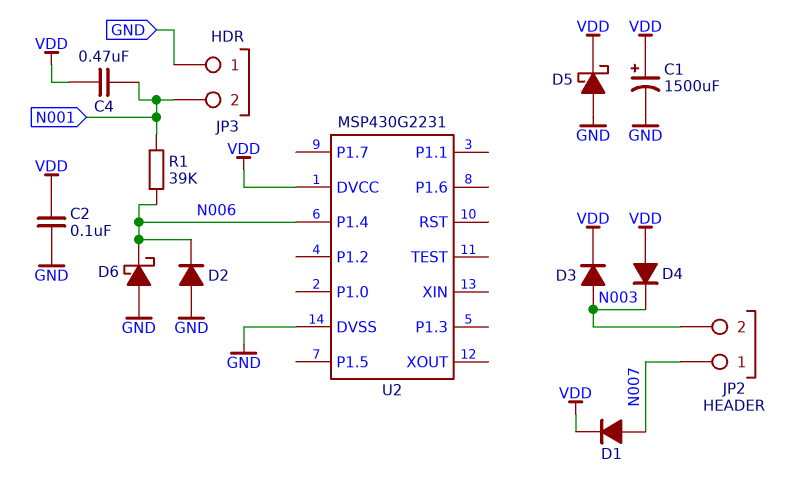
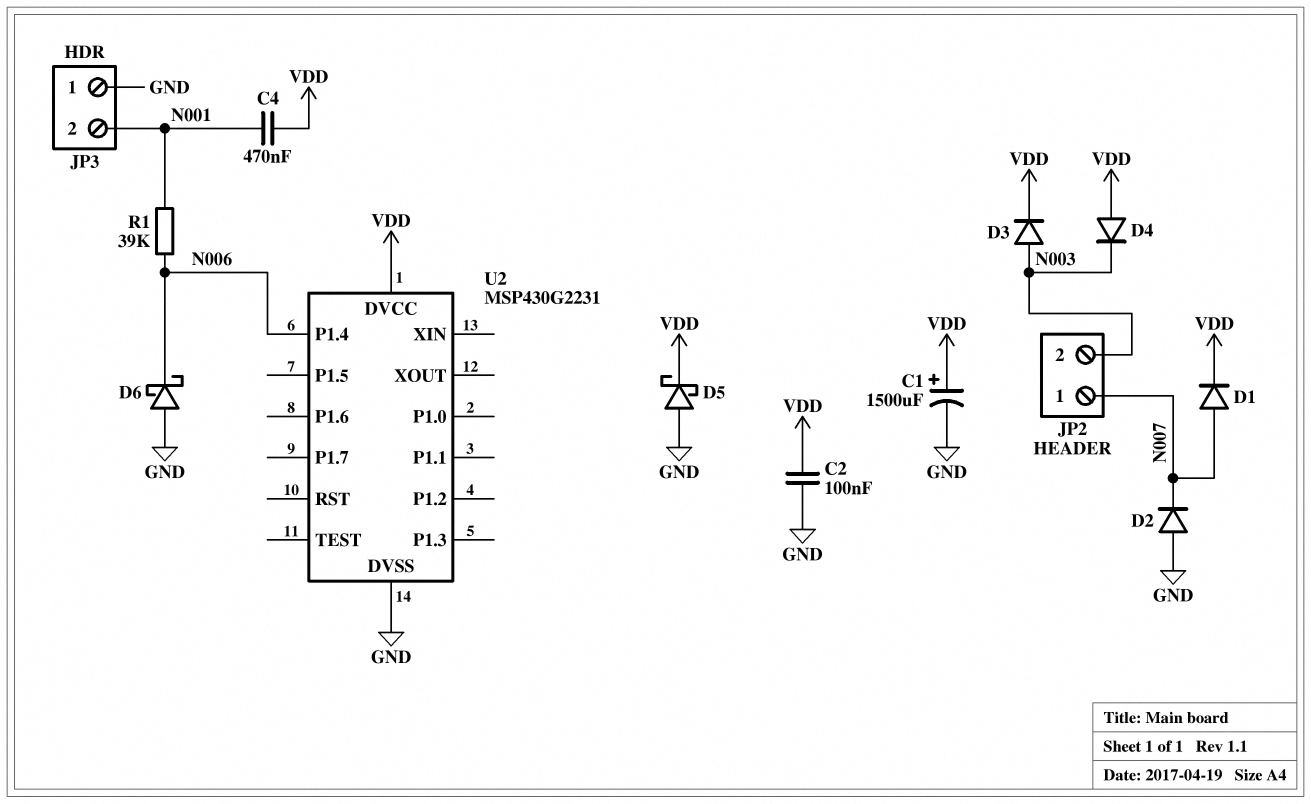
D2: diode (A GND, K N006) -> diode (A GND, K N007)

